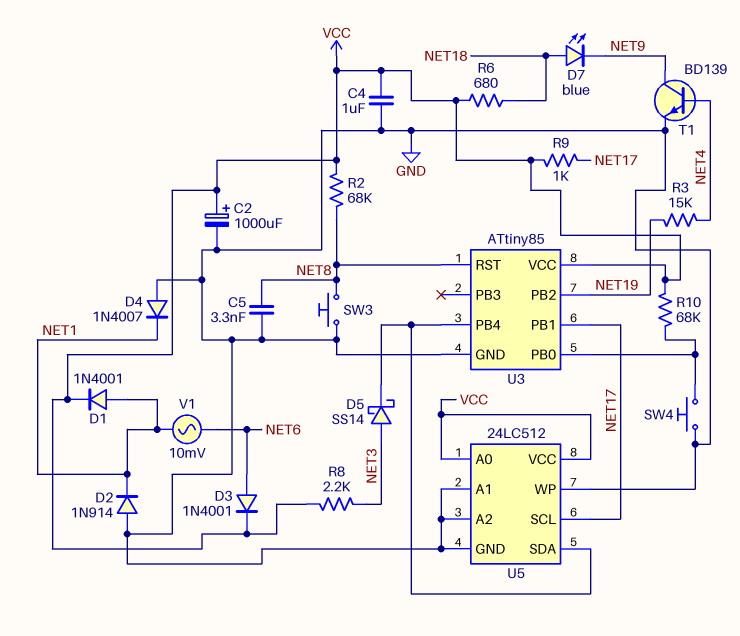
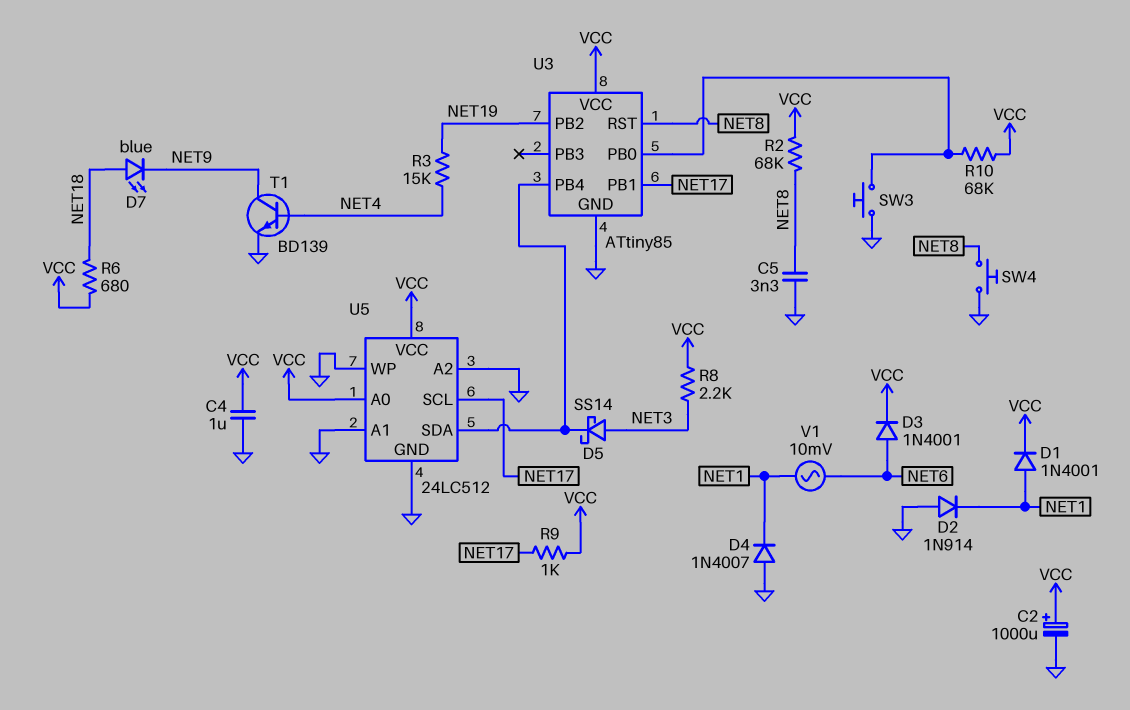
SW3: button (GND, NET8) -> button (GND, U3/PB0)
SW4: button (GND, U3/PB0) -> button (GND, NET8)

